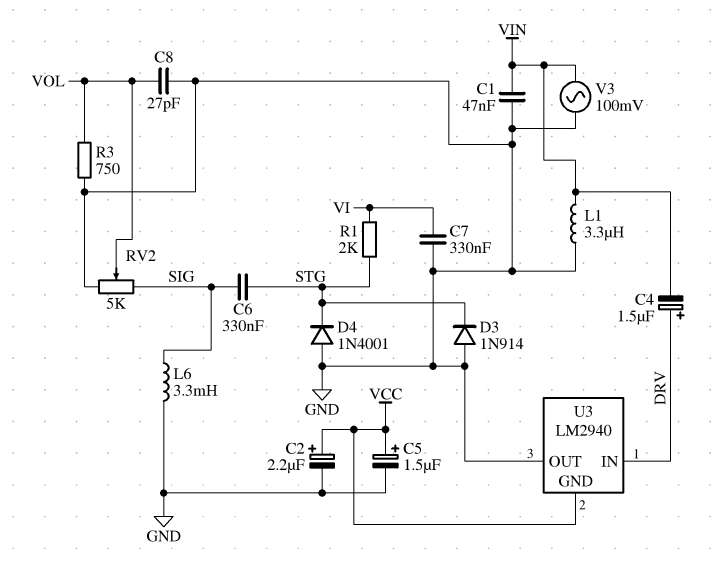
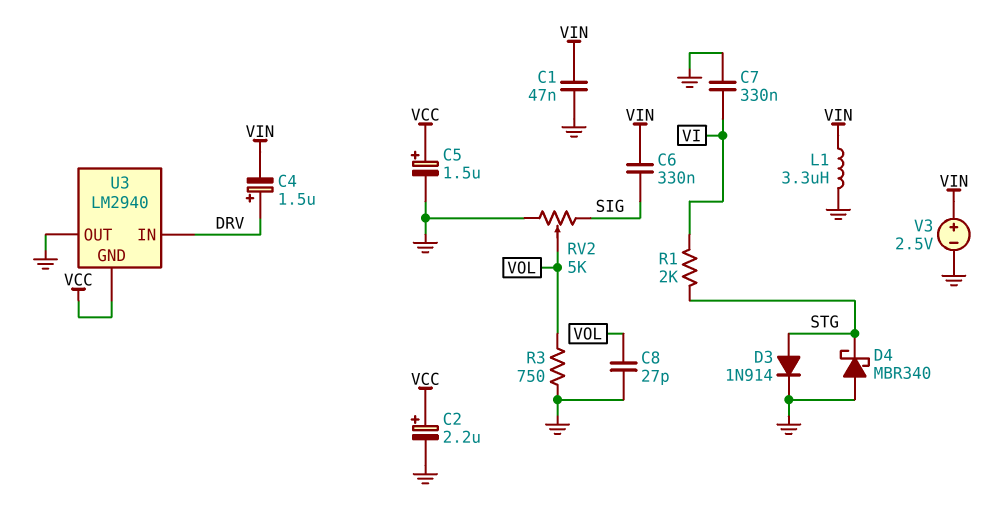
C6: 330nF (SIG, STG) -> 330nF (SIG, VIN)
D3: diode 1N914 (A GND, K STG) -> diode 1N914 (A STG, K GND)
D4: diode 1N4001 (A GND, K STG) -> schottky MBR340 (A GND, K STG)
L6: 3.3mH (GND, SIG) -> none
V3: AC 100mV (GND, VIN) -> 2.5V (plus VIN, minus GND)

